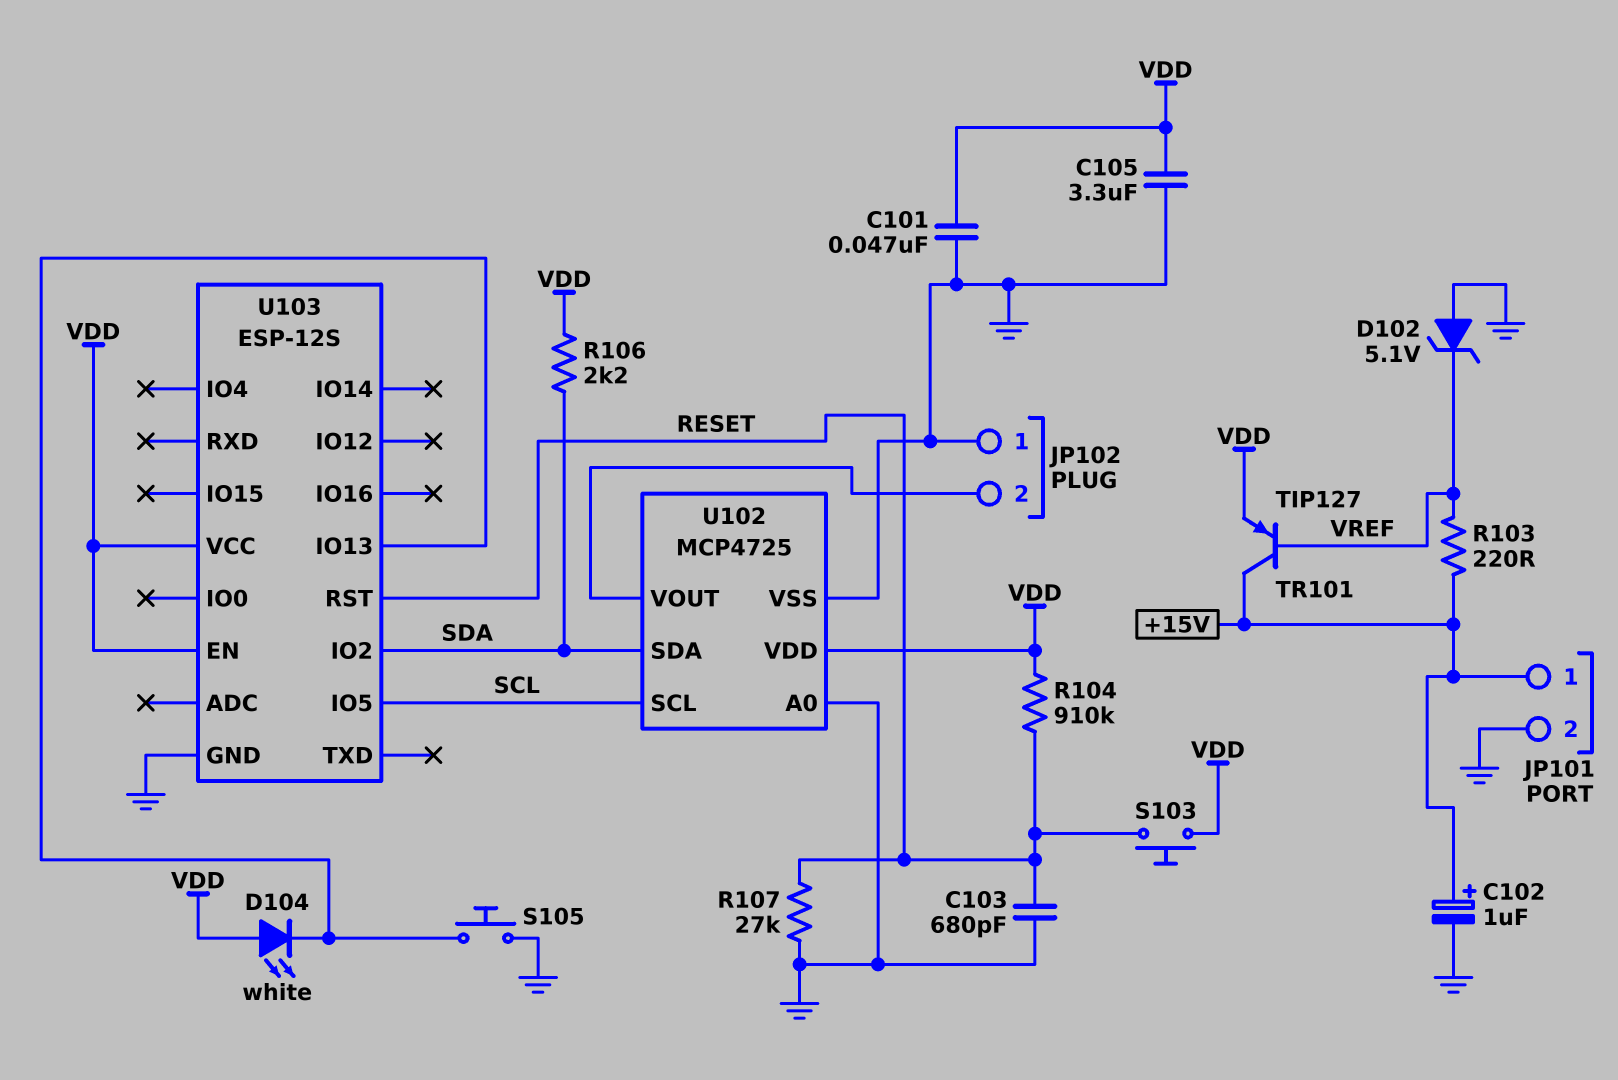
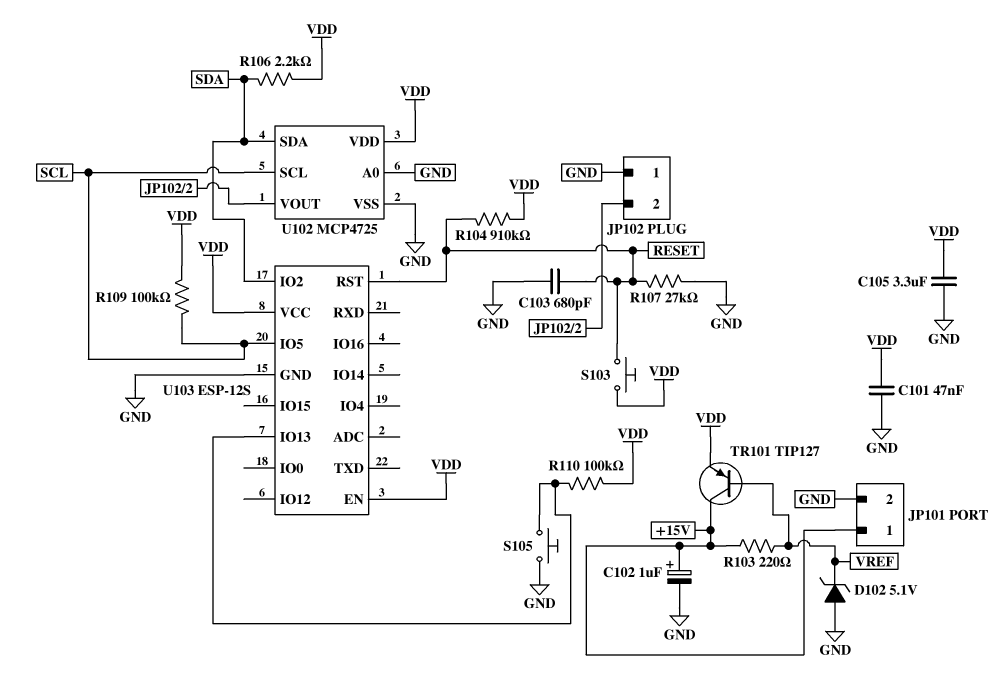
D104: LED white (A VDD, K U103/IO13) -> none
R109: none -> 100k (SCL, VDD)
R110: none -> 100k (U103/IO13, VDD)

